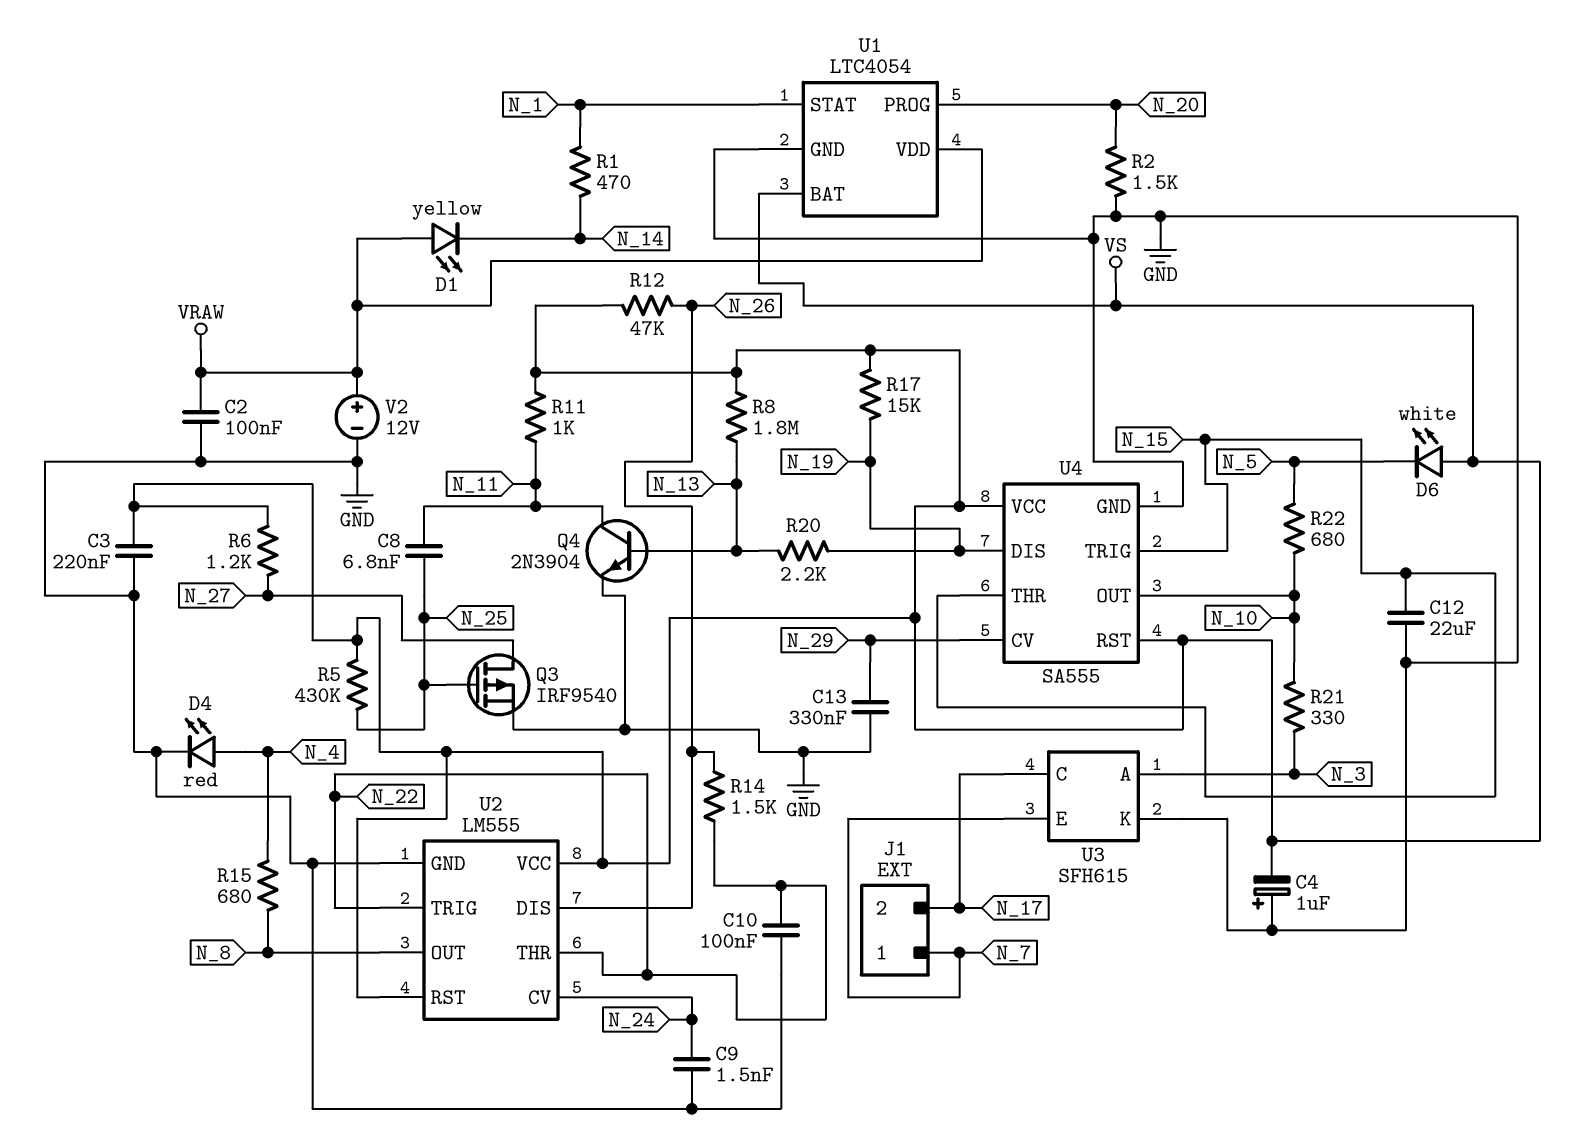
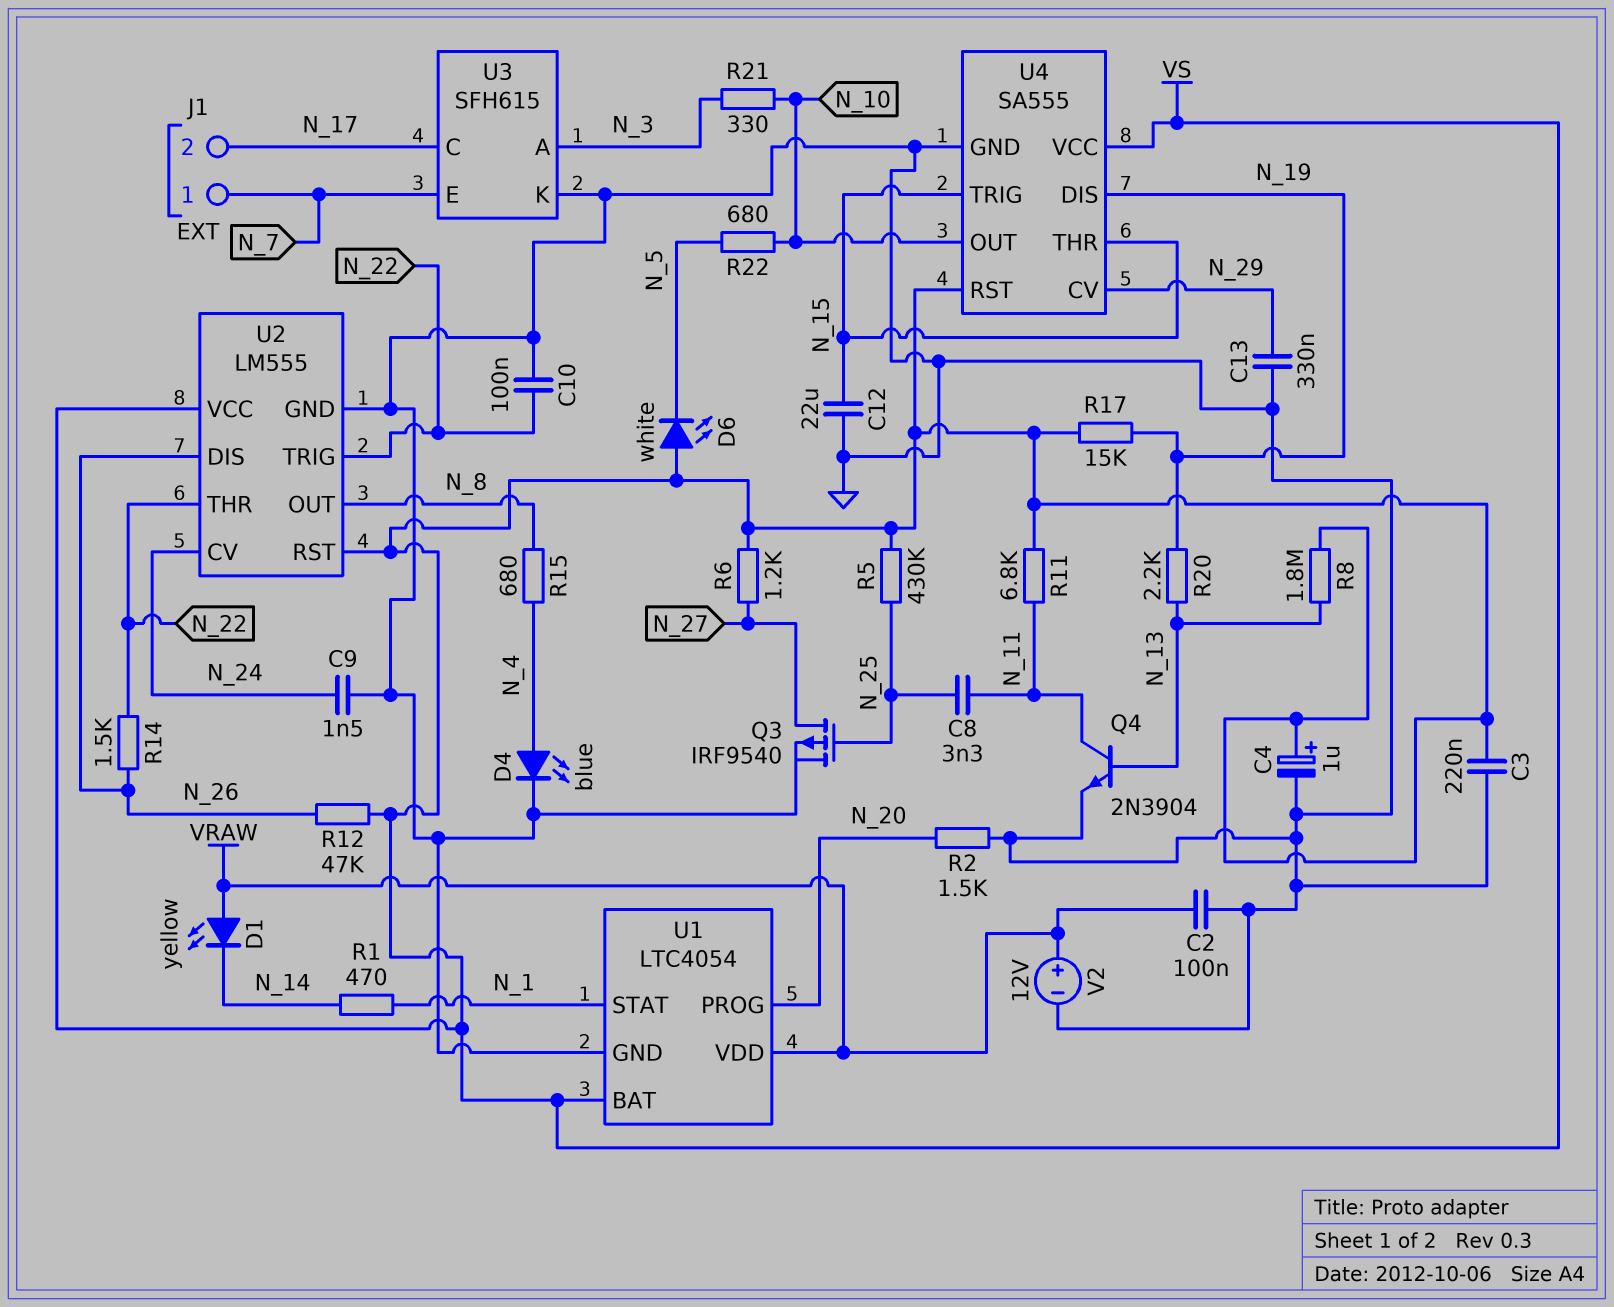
C4: 1uF (plus GND, minus VS) -> 1uF (plus VS, minus GND)
C8: 6.8nF (N_11, N_25) -> 3.3nF (N_11, N_25)
D4: LED red (A N_4, K GND) -> LED blue (A N_4, K GND)
R11: 1k (N_11, VS) -> 6.8k (N_11, VS)

